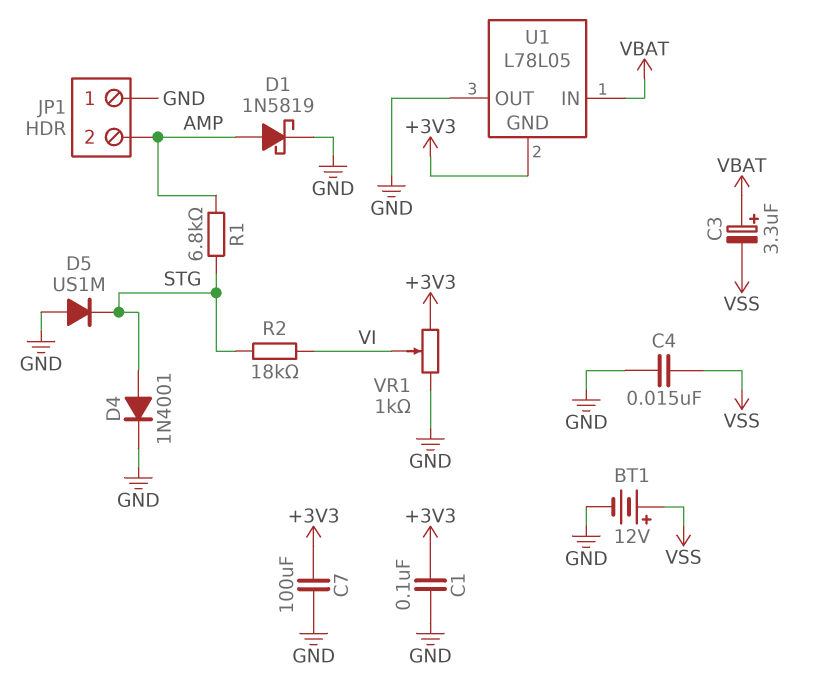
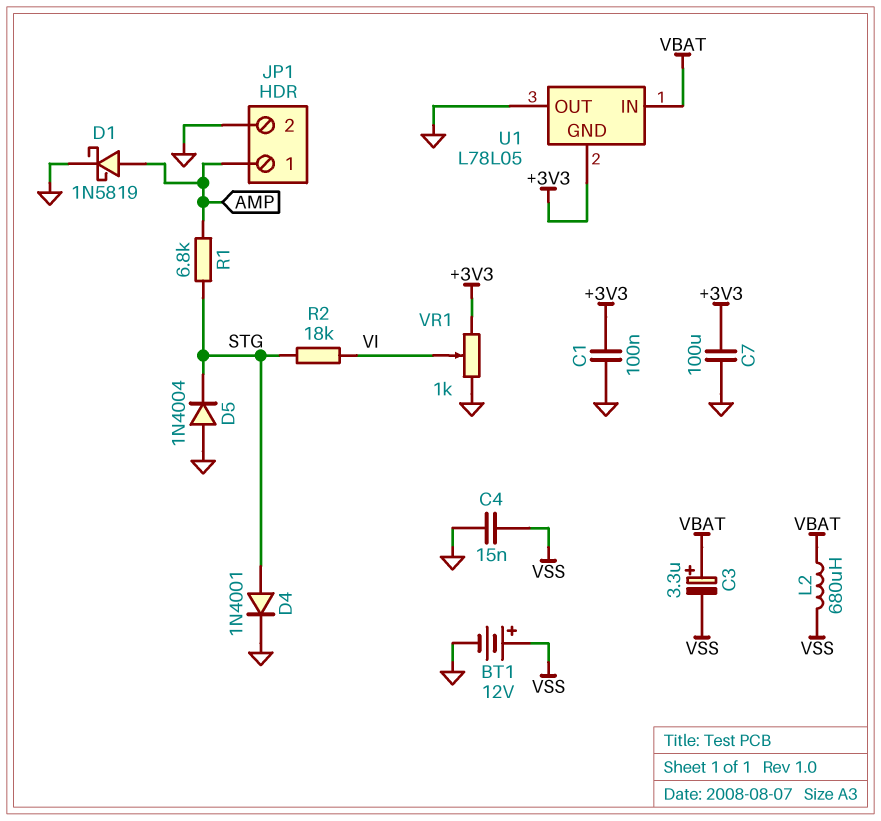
D5: diode US1M (A GND, K STG) -> diode 1N4004 (A GND, K STG)
JP1 pin 1: GND -> AMP
JP1 pin 2: AMP -> GND
L2: none -> 680uH (VBAT, VSS)

